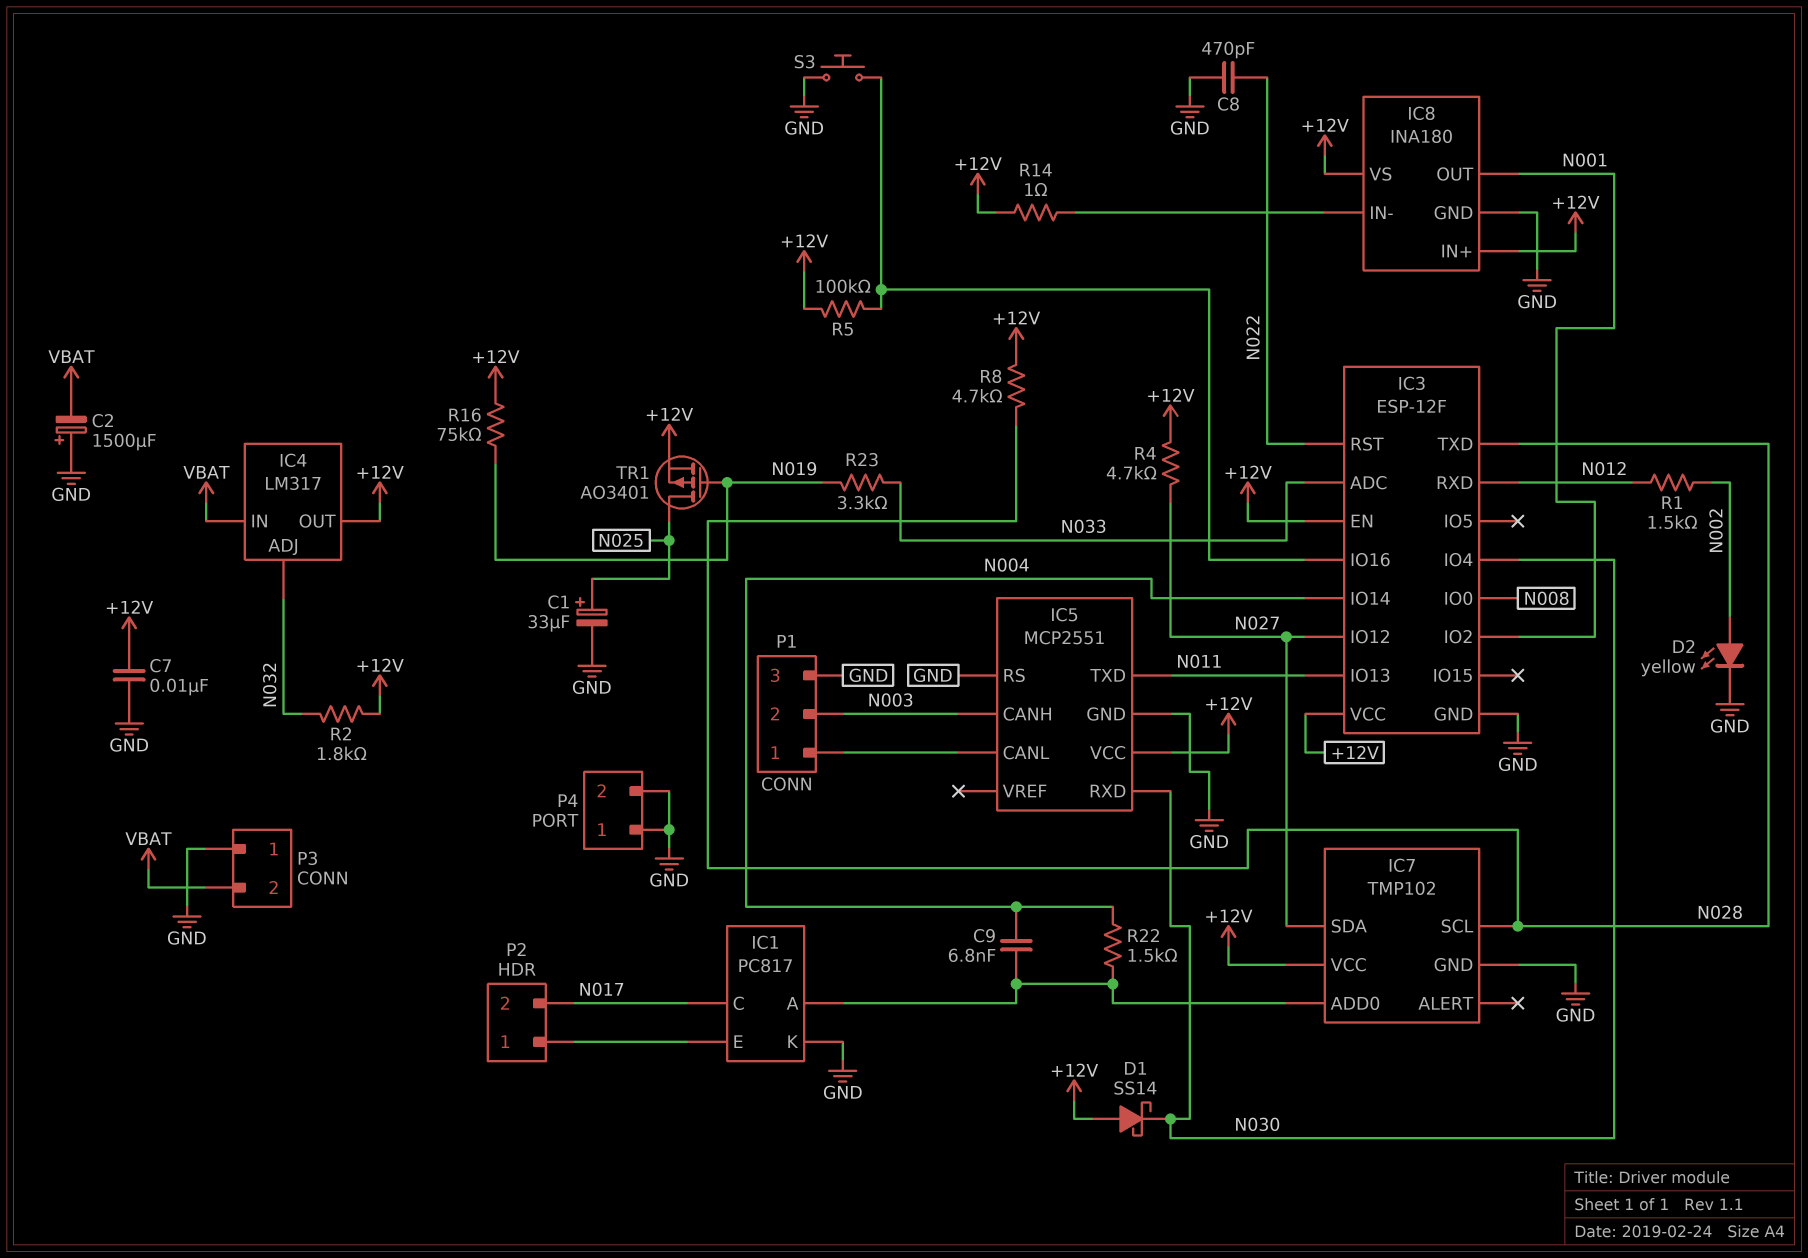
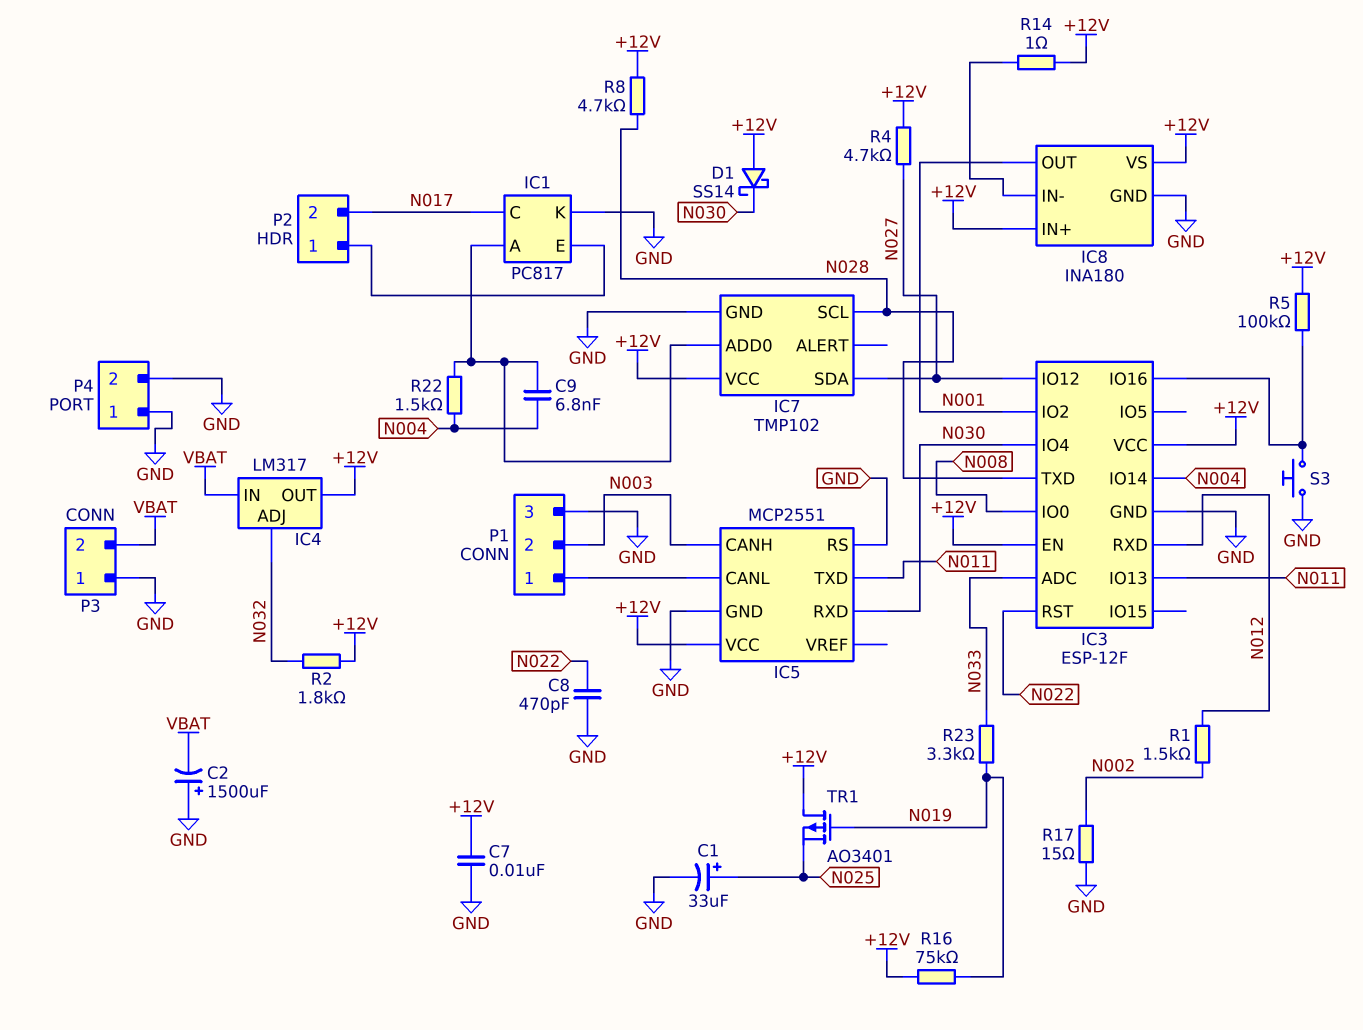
D2: LED yellow (A N002, K GND) -> none
R17: none -> 15 (GND, N002)
TR1: PMOS AO3401 (G N019, D N025, S +12V) -> PMOS AO3401 (G N019, D +12V, S N025)

